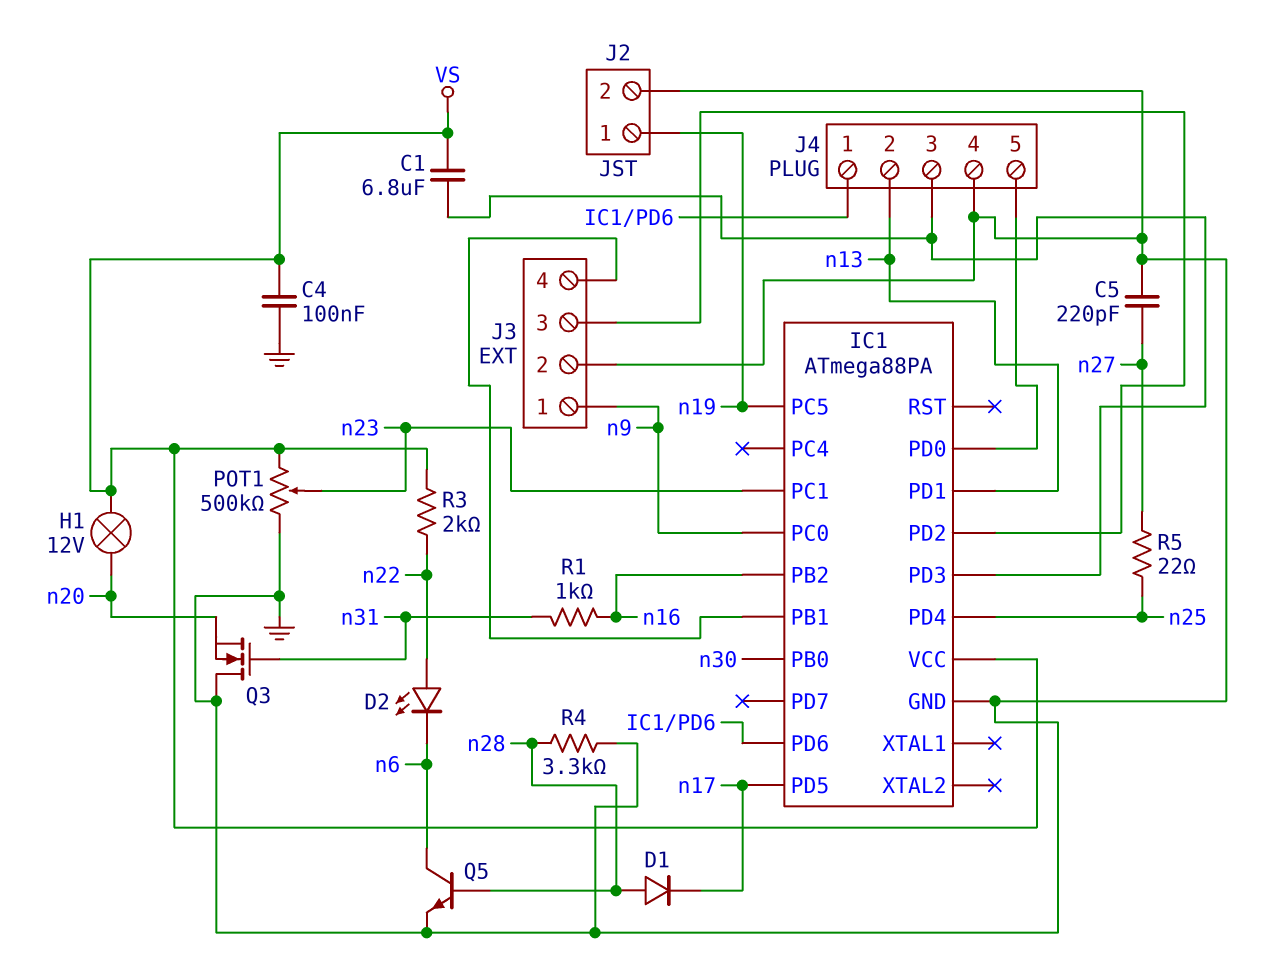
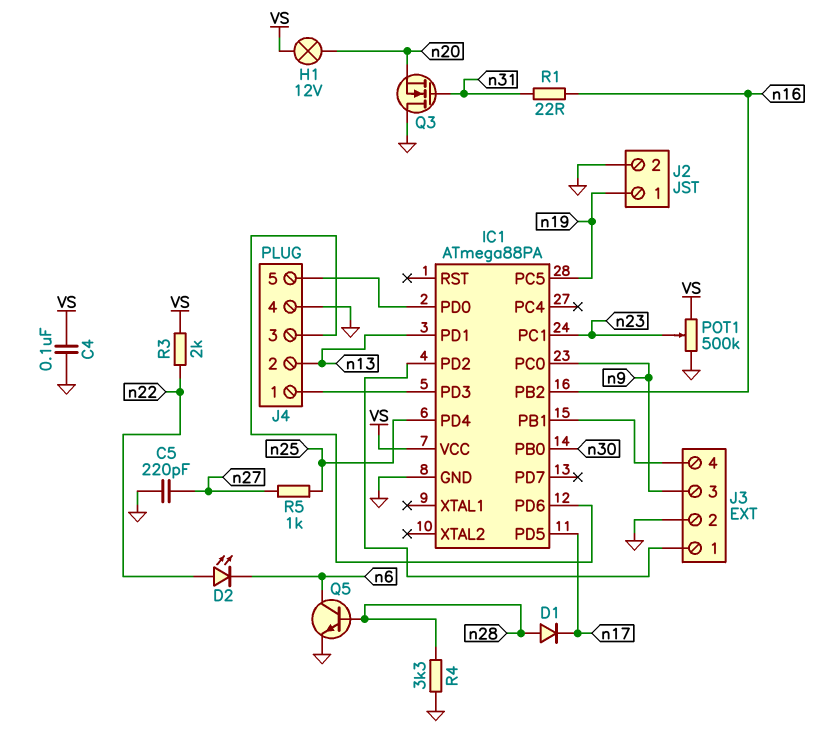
C1: 6.8uF (IC1/PD3, VS) -> none
J3 pin 1: n9 -> IC1/PD2
J3 pin 3: IC1/PD2 -> n9
J4 pin 1: IC1/PD6 -> IC1/PD3
J4 pin 3: IC1/PD3 -> IC1/PD6
R1: 1k (n16, n31) -> 22 (n16, n31)
R5: 22 (n25, n27) -> 1k (n25, n27)

